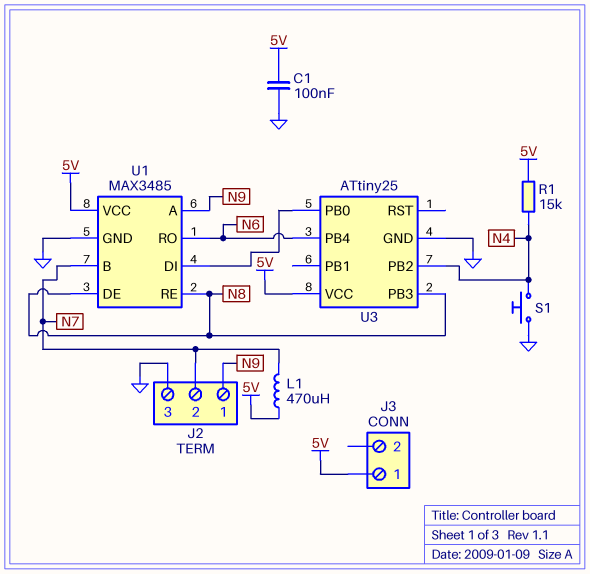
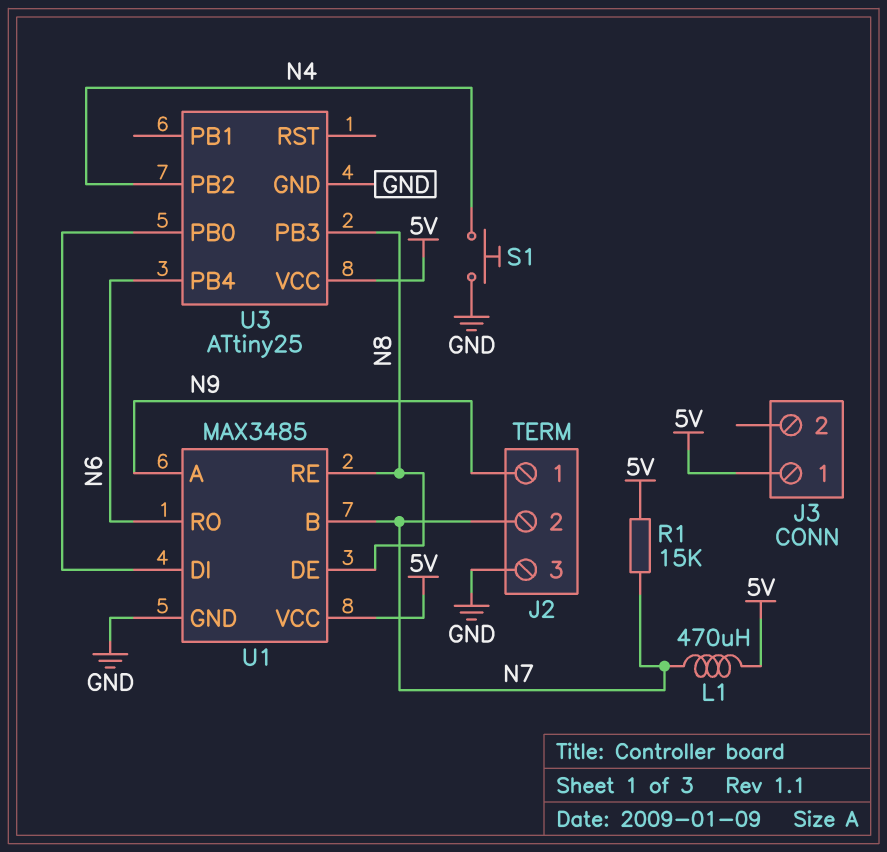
C1: 100nF (5V, GND) -> none
R1: 15k (5V, N4) -> 15k (5V, N7)

